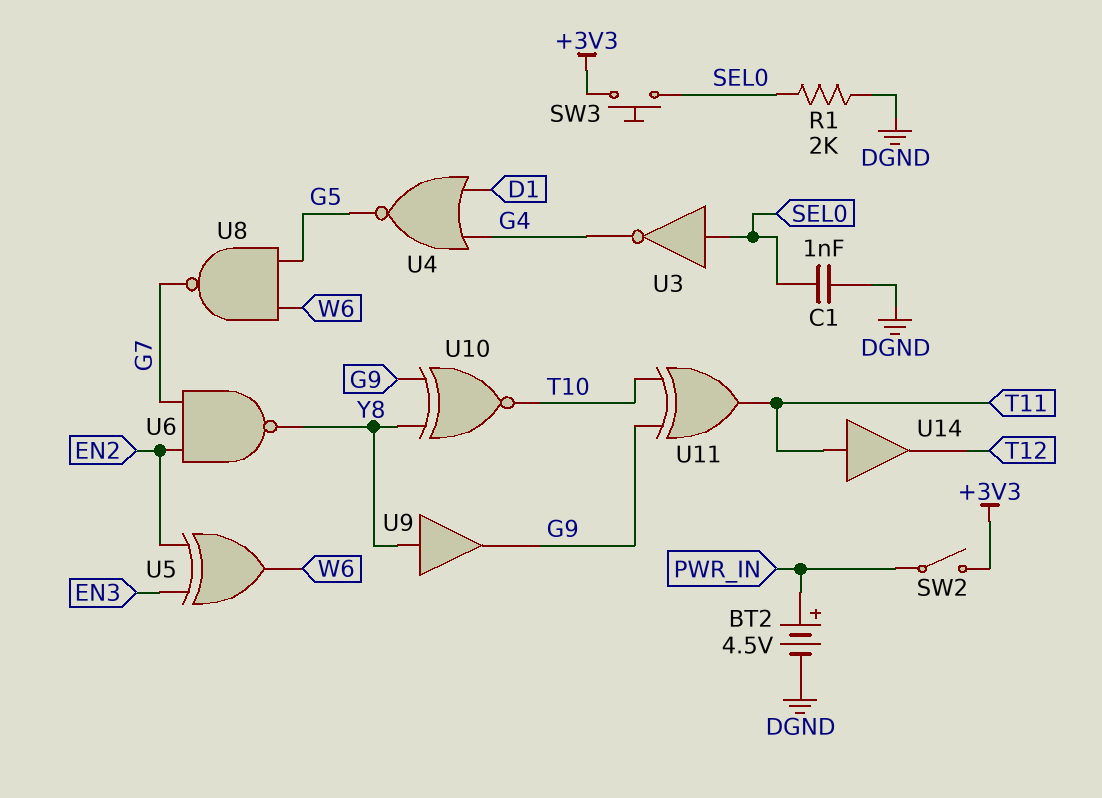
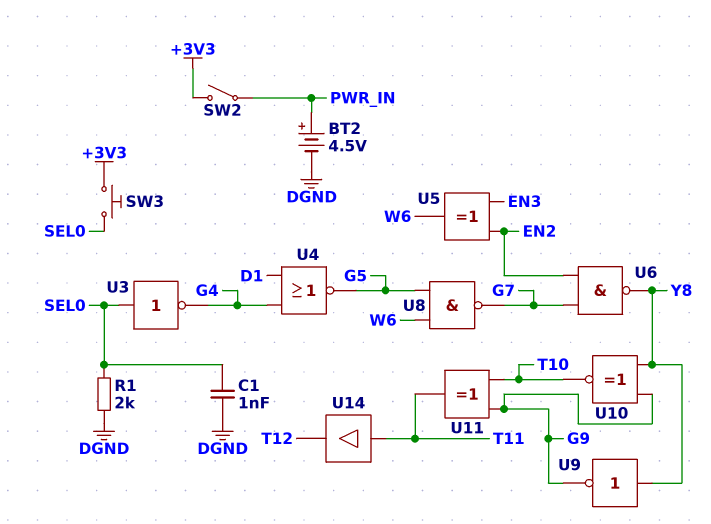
U9: buffer (in Y8, out G9) -> NOT (in Y8, out G9)

